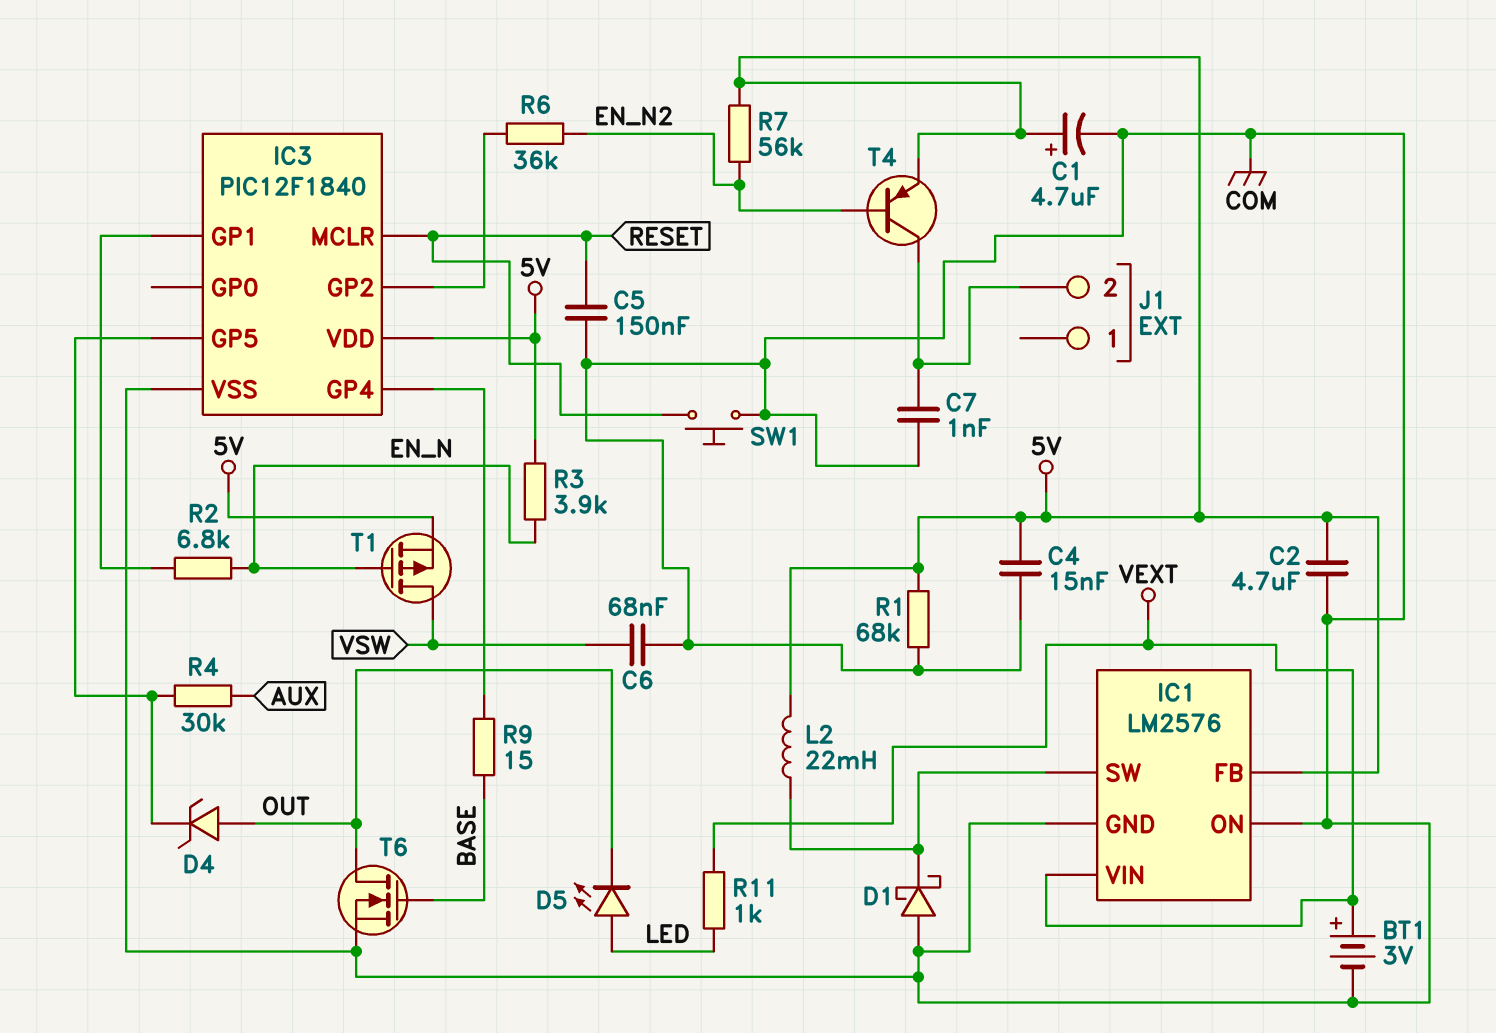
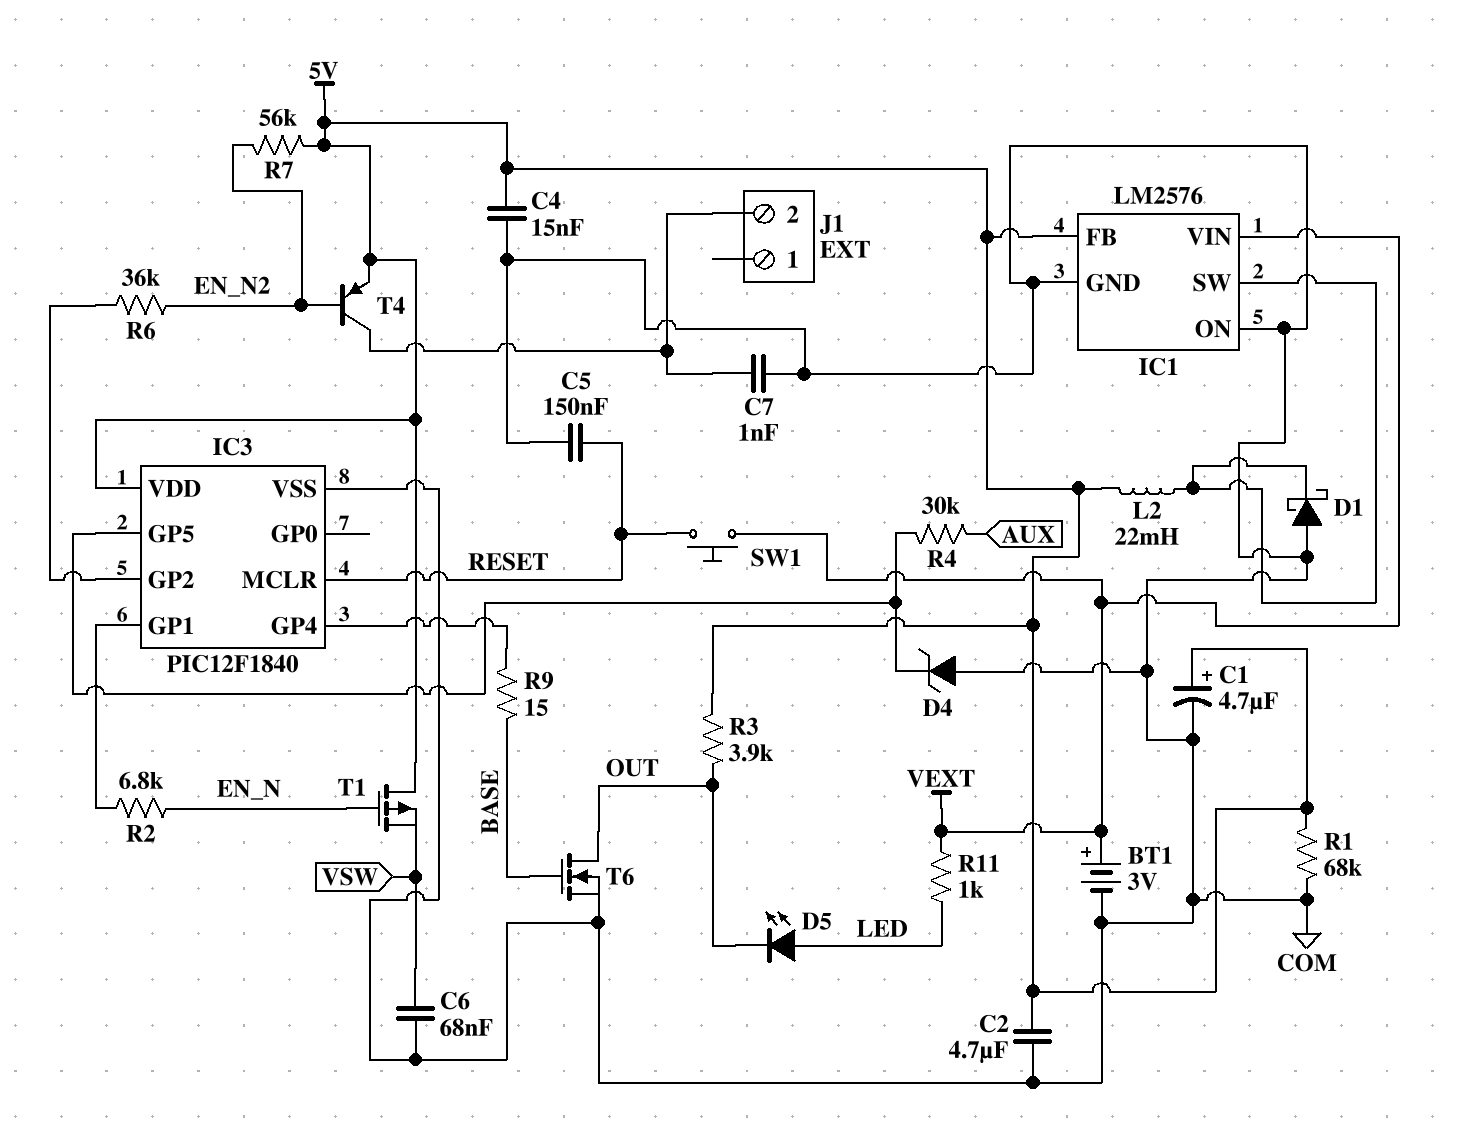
D4: zener (A OUT, K IC3/GP5) -> zener (A COM, K IC3/GP5)
R3: 3.9k (5V, EN_N) -> 3.9k (5V, OUT)
SW1: button (COM, RESET) -> button (RESET, VEXT)
T1: PMOS (G EN_N, D VSW, S 5V) -> PMOS (G EN_N, D 5V, S VSW)

